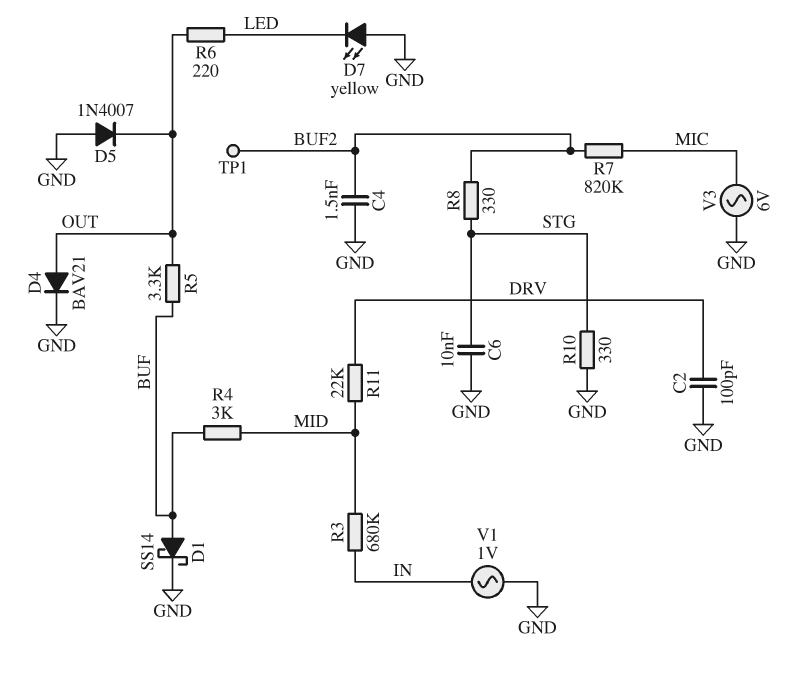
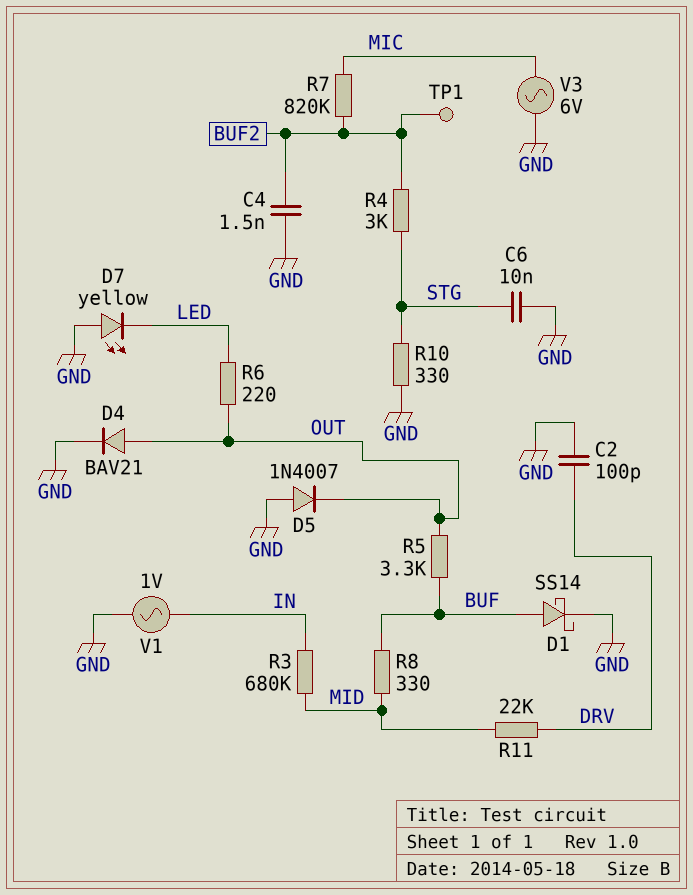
R4: 3k (BUF, MID) -> 3k (BUF2, STG)
R8: 330 (BUF2, STG) -> 330 (BUF, MID)

